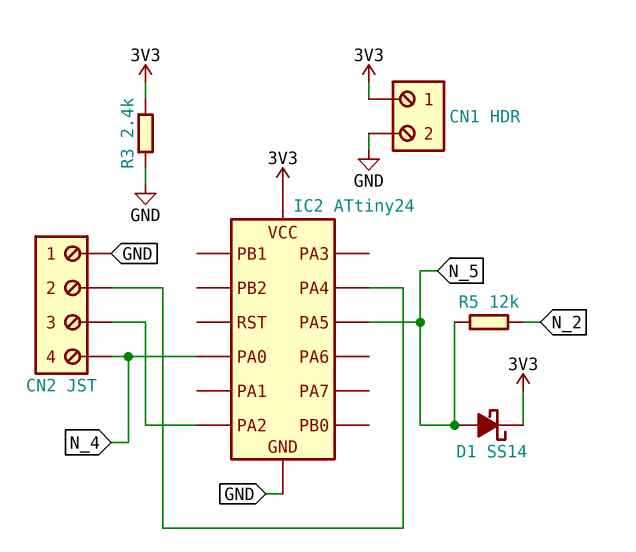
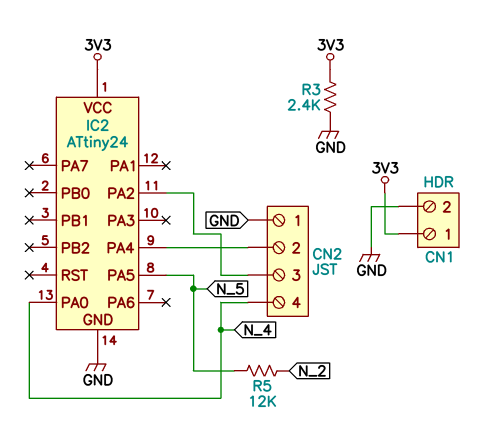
D1: schottky SS14 (A N_5, K 3V3) -> none

